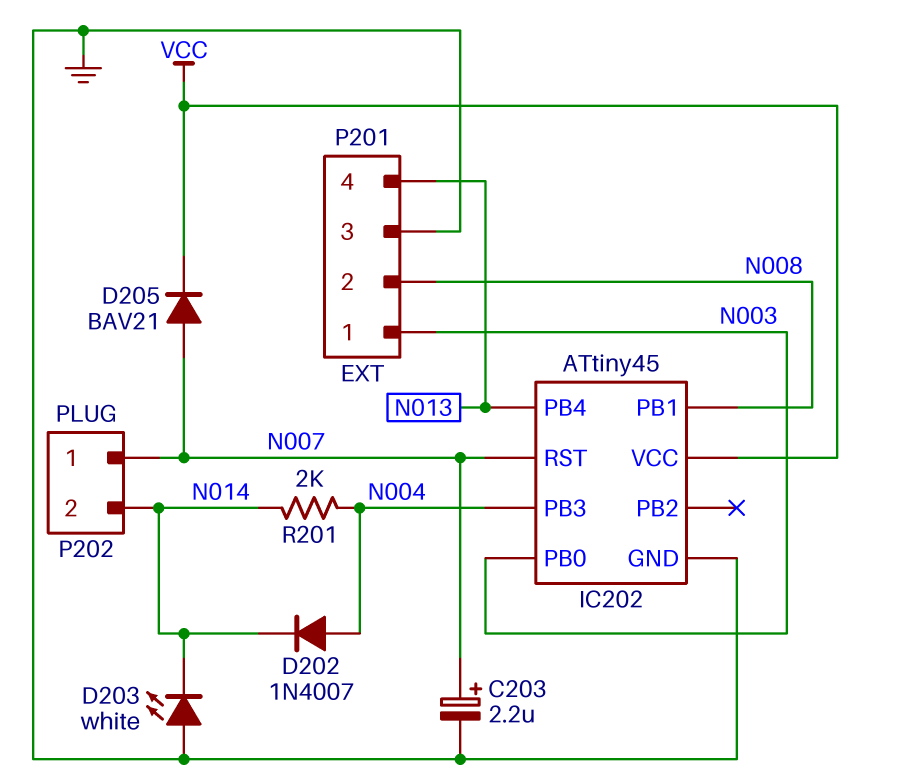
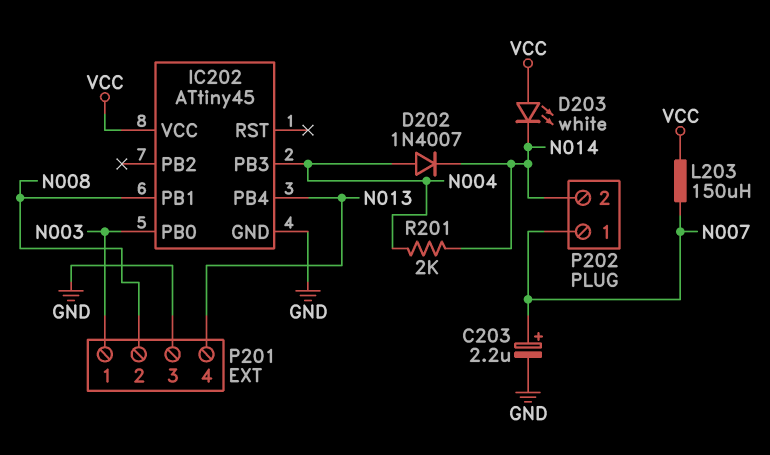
D203: LED white (A GND, K N014) -> LED white (A VCC, K N014)
D205: diode BAV21 (A N007, K VCC) -> none
IC202 pin RST: N007 -> none
L203: none -> 150uH (N007, VCC)

